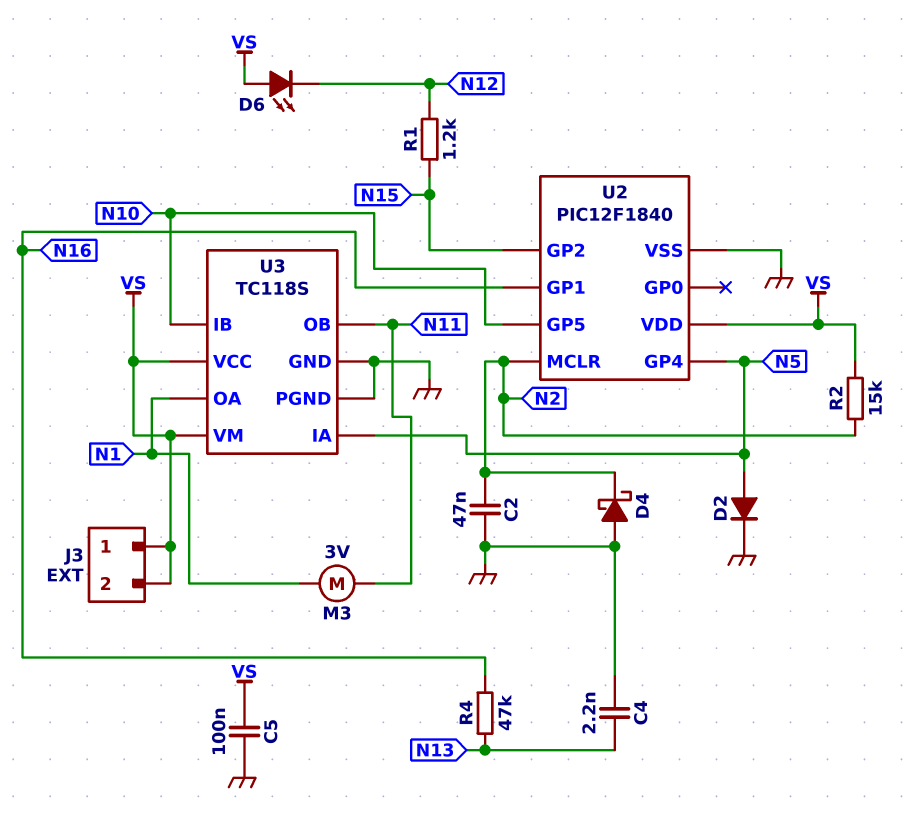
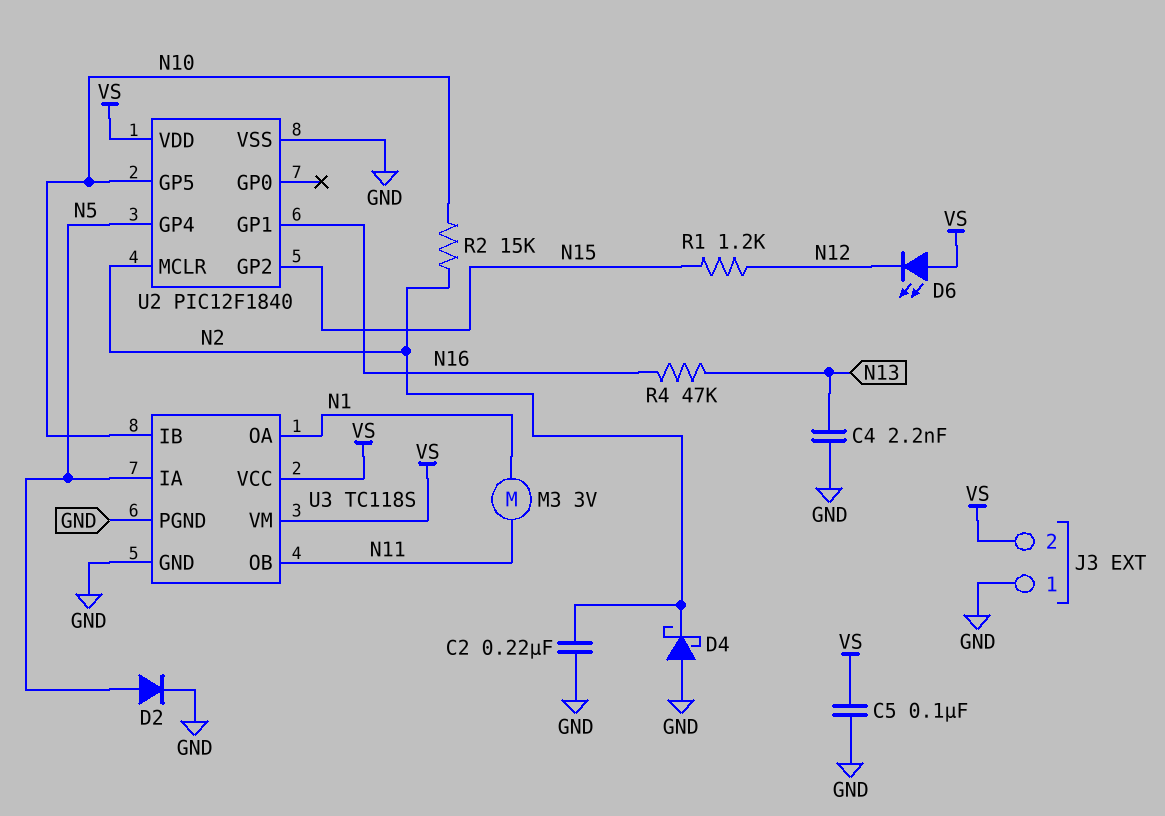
C2: 47nF (GND, N2) -> 220nF (GND, N2)
J3 pin 1: VS -> GND
R2: 15k (N2, VS) -> 15k (N2, N10)

